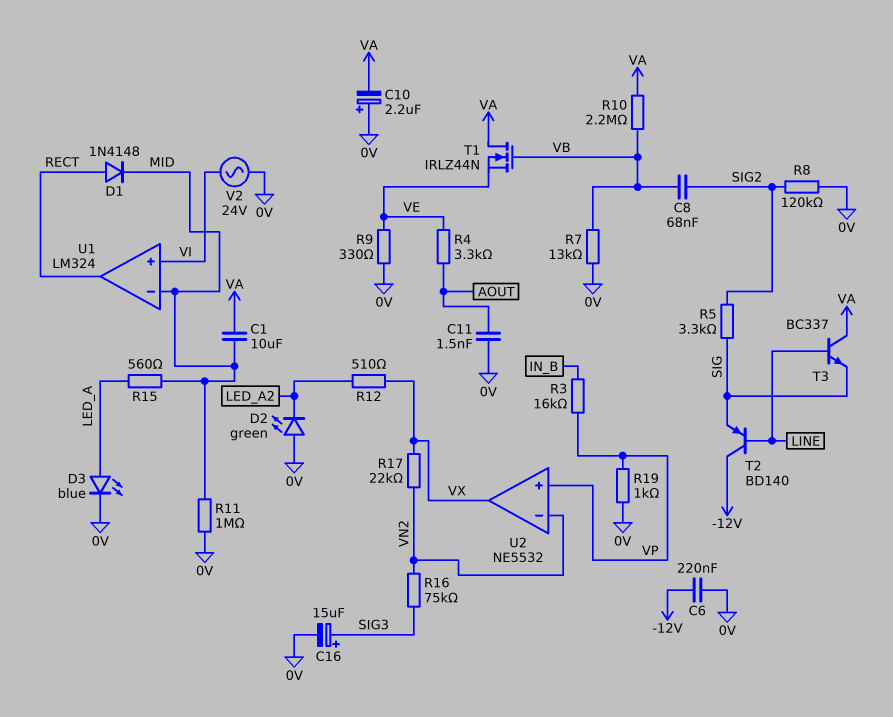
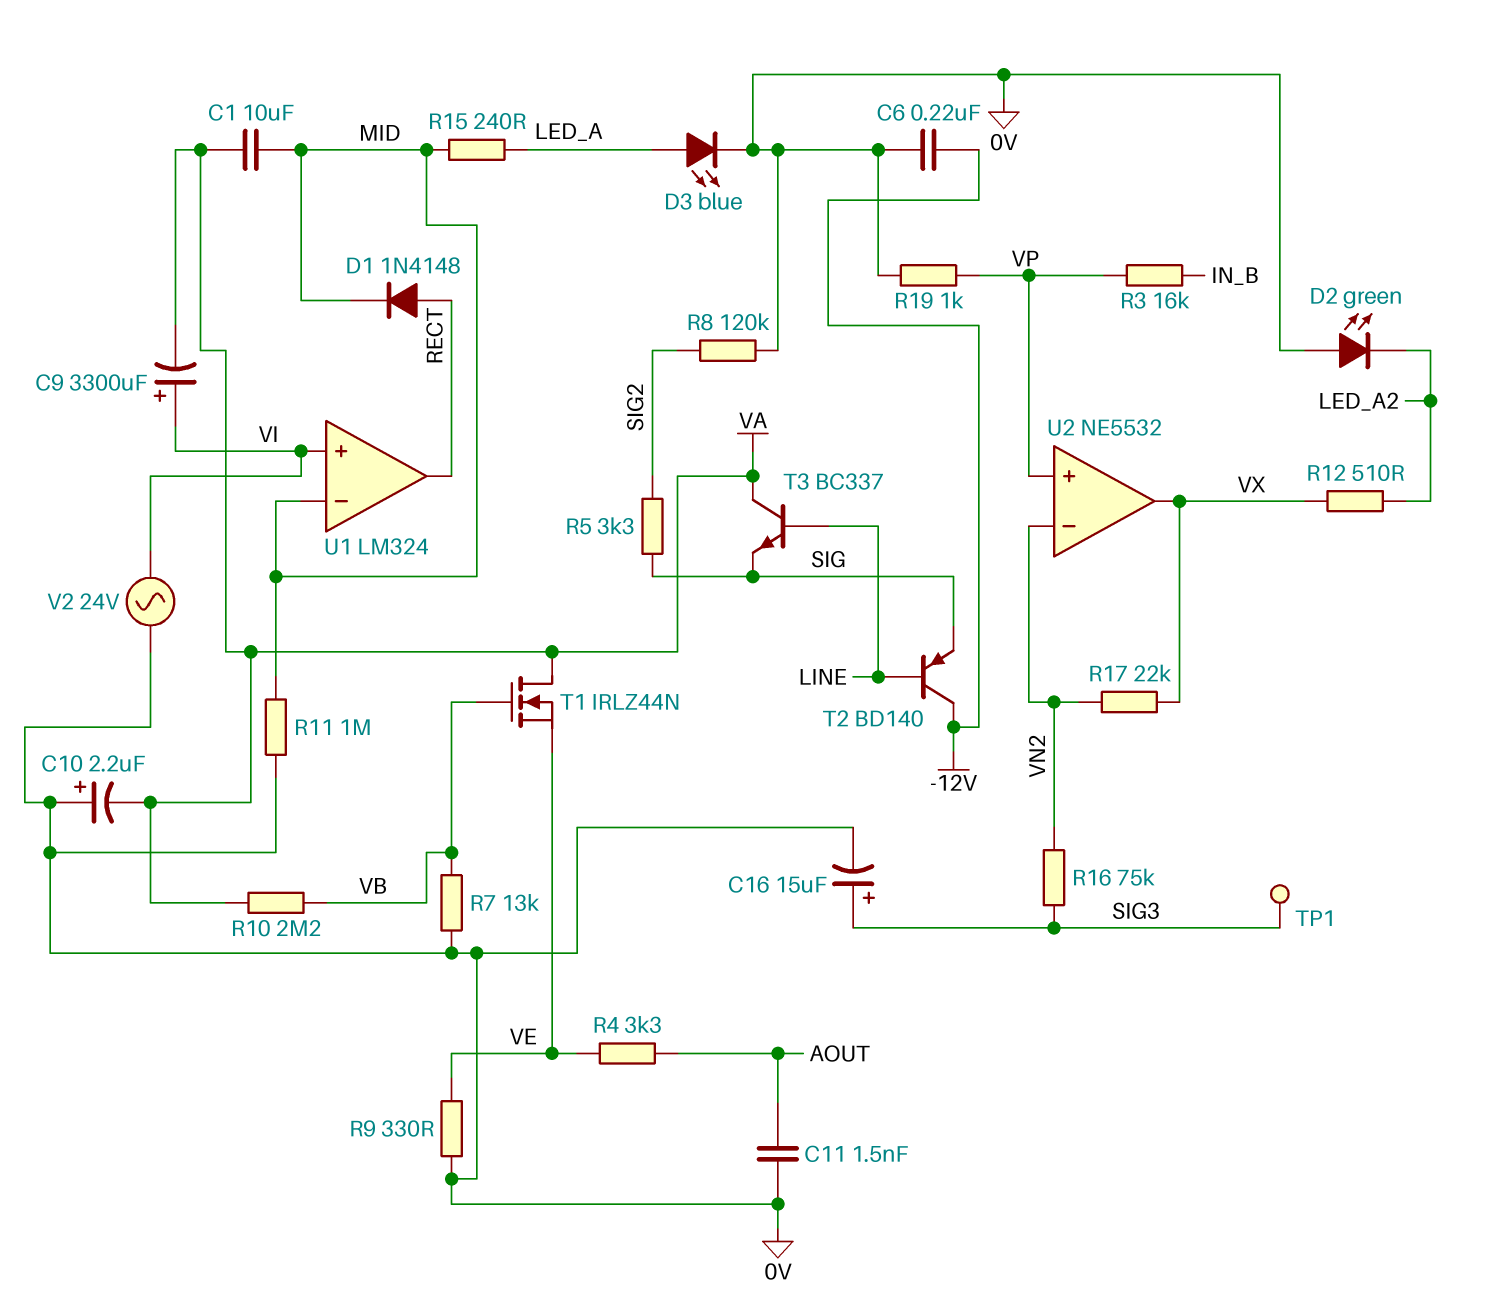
C8: 68nF (SIG2, VB) -> none
C9: none -> 3300uF (plus VI, minus VA)
R15: 560 (LED_A, MID) -> 240 (LED_A, MID)
TP1: none -> test point (SIG3)

